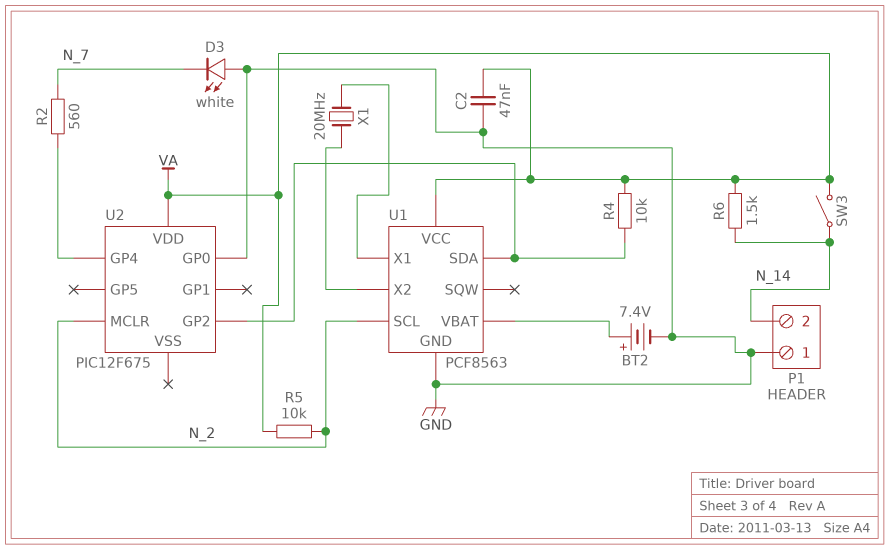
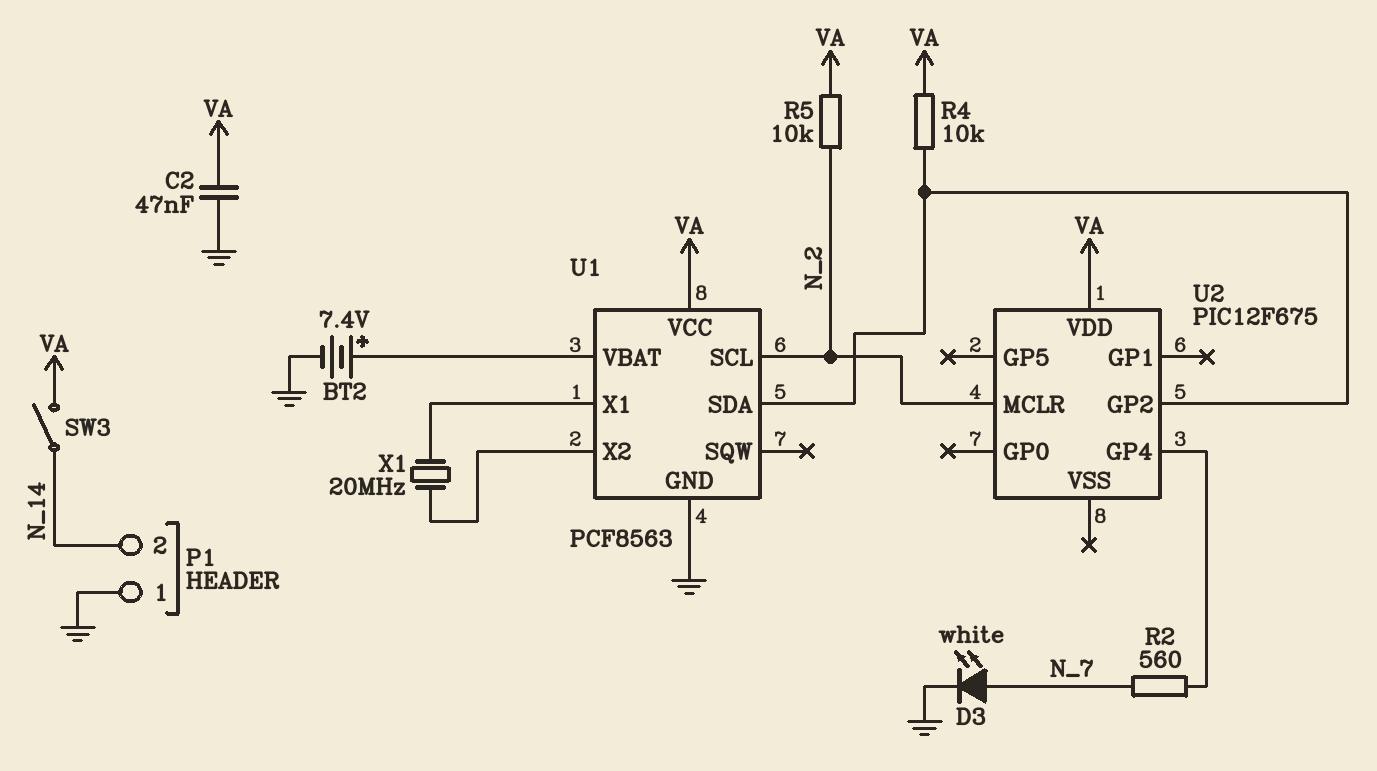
D3: LED white (A GND, K N_7) -> LED white (A N_7, K GND)
R6: 1.5k (N_14, VA) -> none
U2 pin GP0: GND -> none

